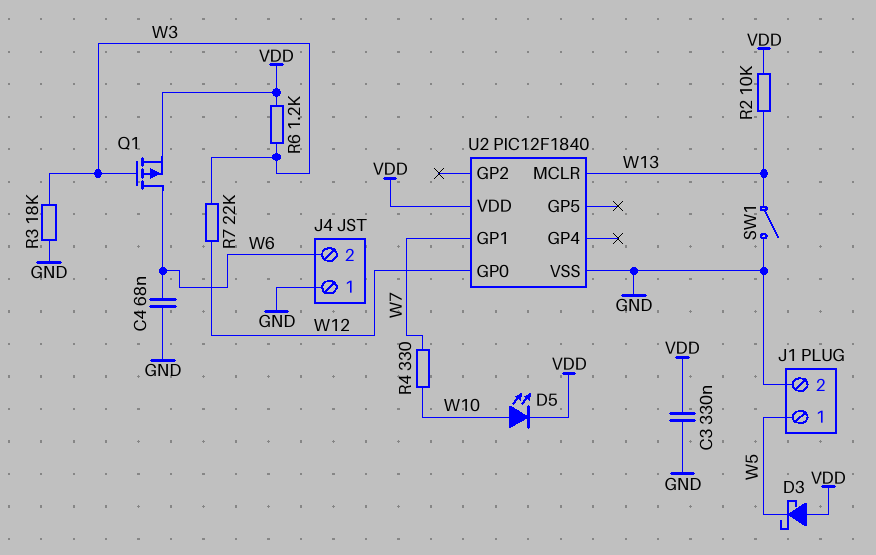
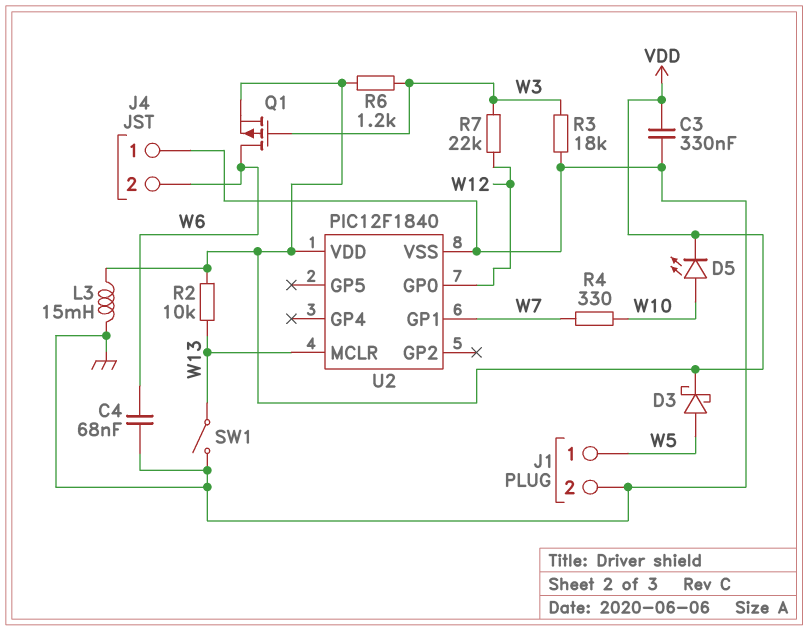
D3: schottky (A VDD, K W5) -> schottky (A W5, K VDD)
L3: none -> 15mH (GND, VDD)

